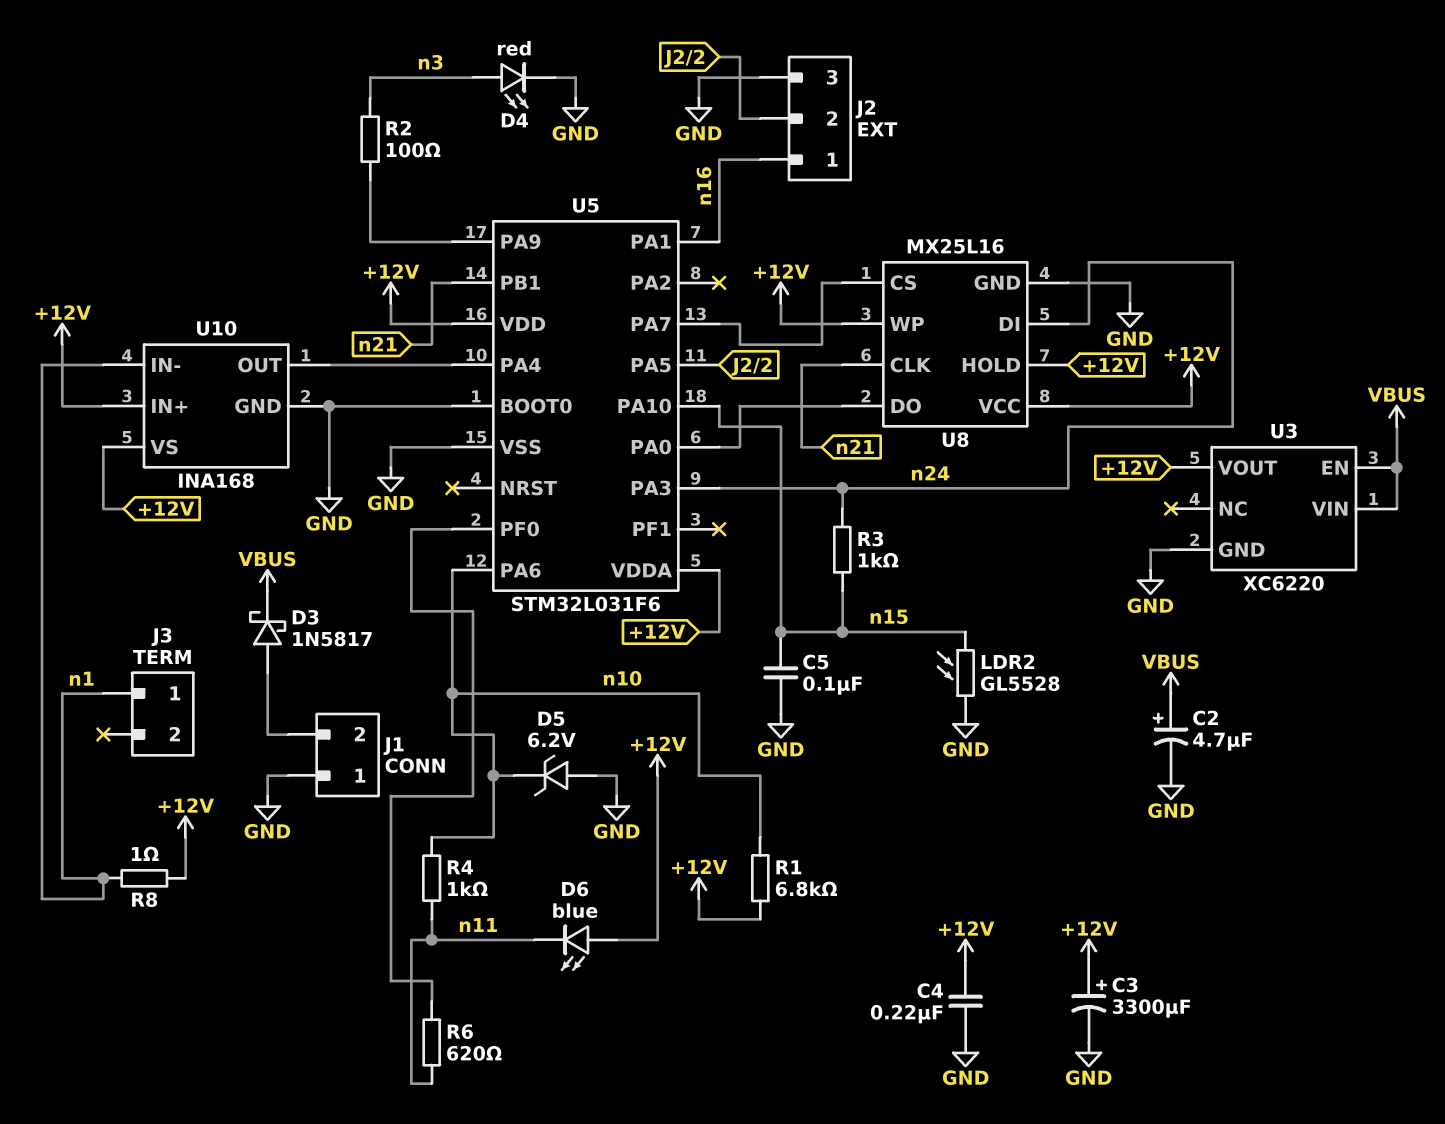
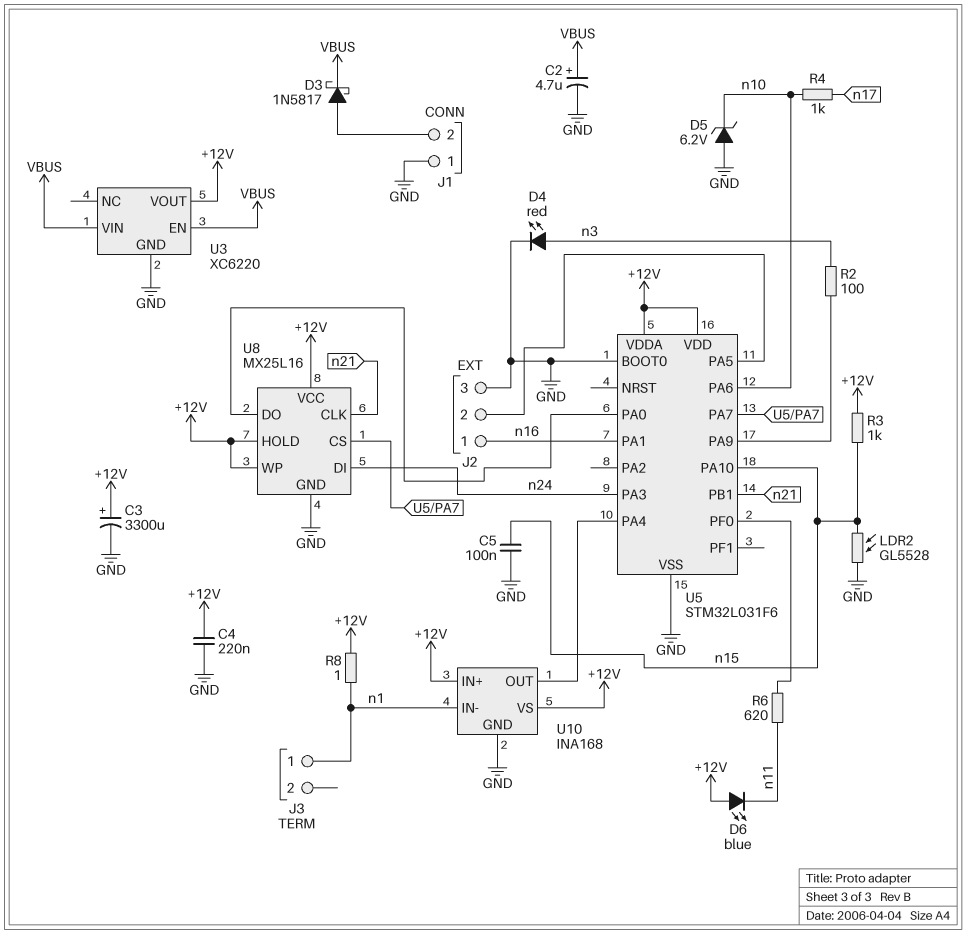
R1: 6.8k (+12V, n10) -> none
R3: 1k (n15, n24) -> 1k (+12V, n15)
R4: 1k (n10, n11) -> 1k (n10, n17)

